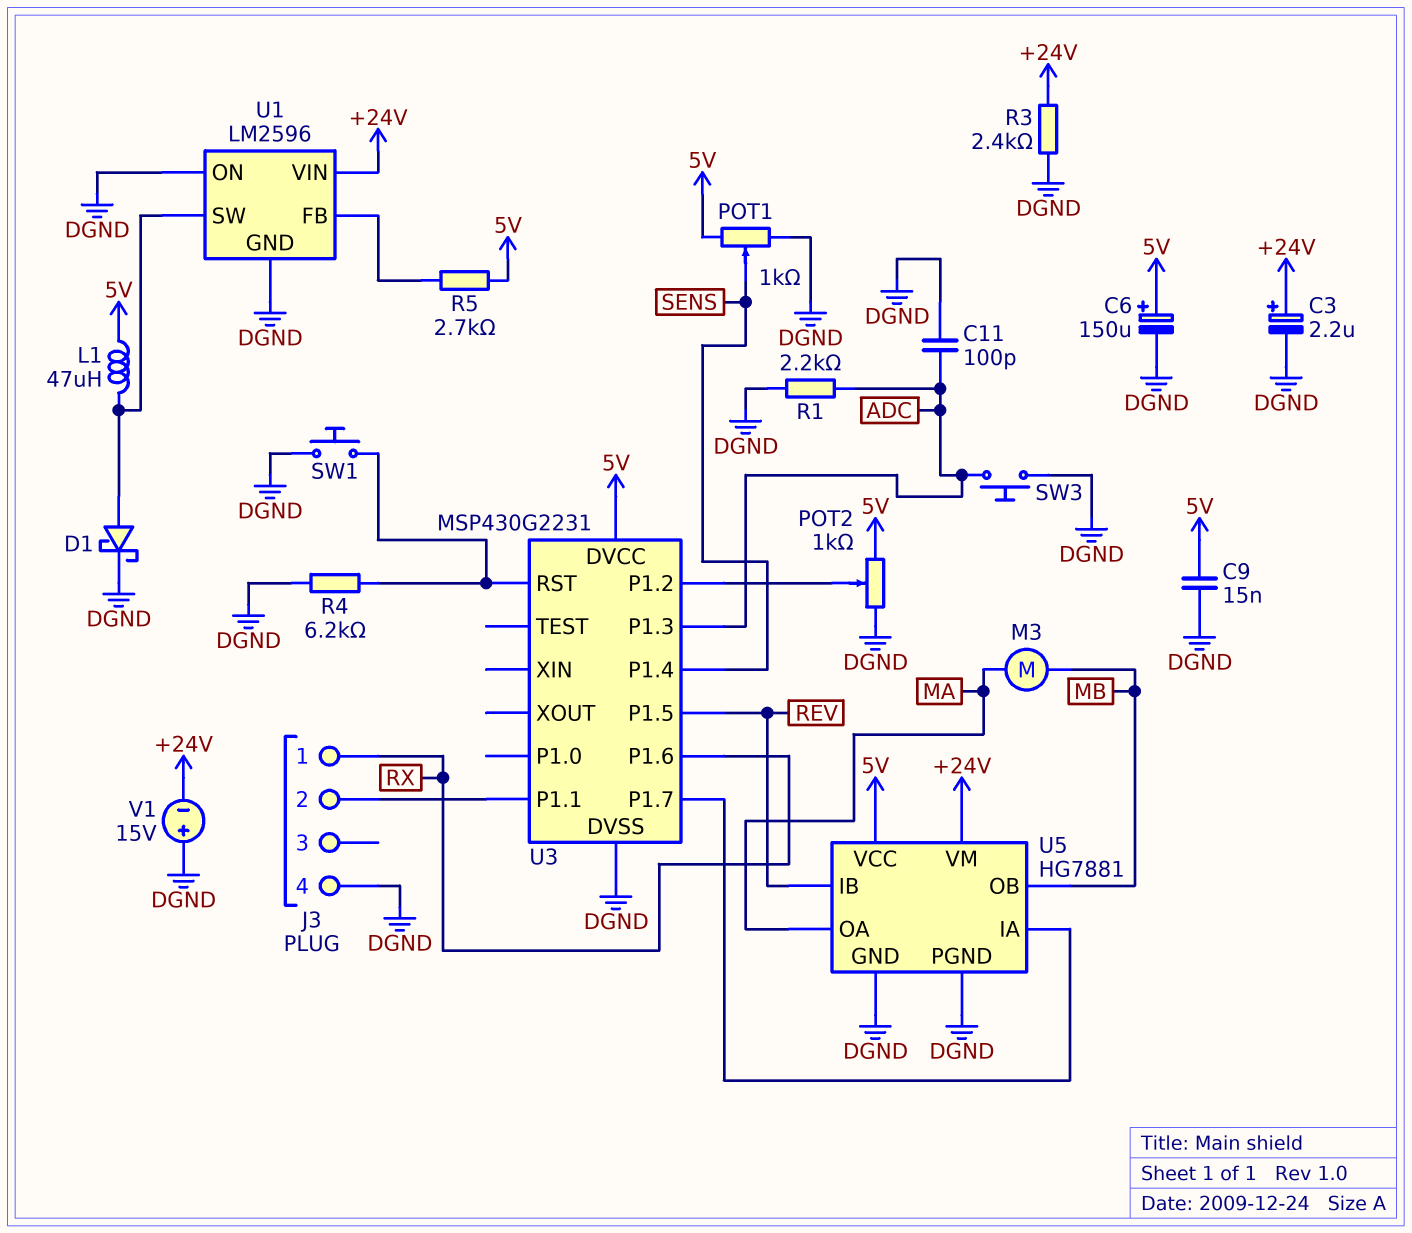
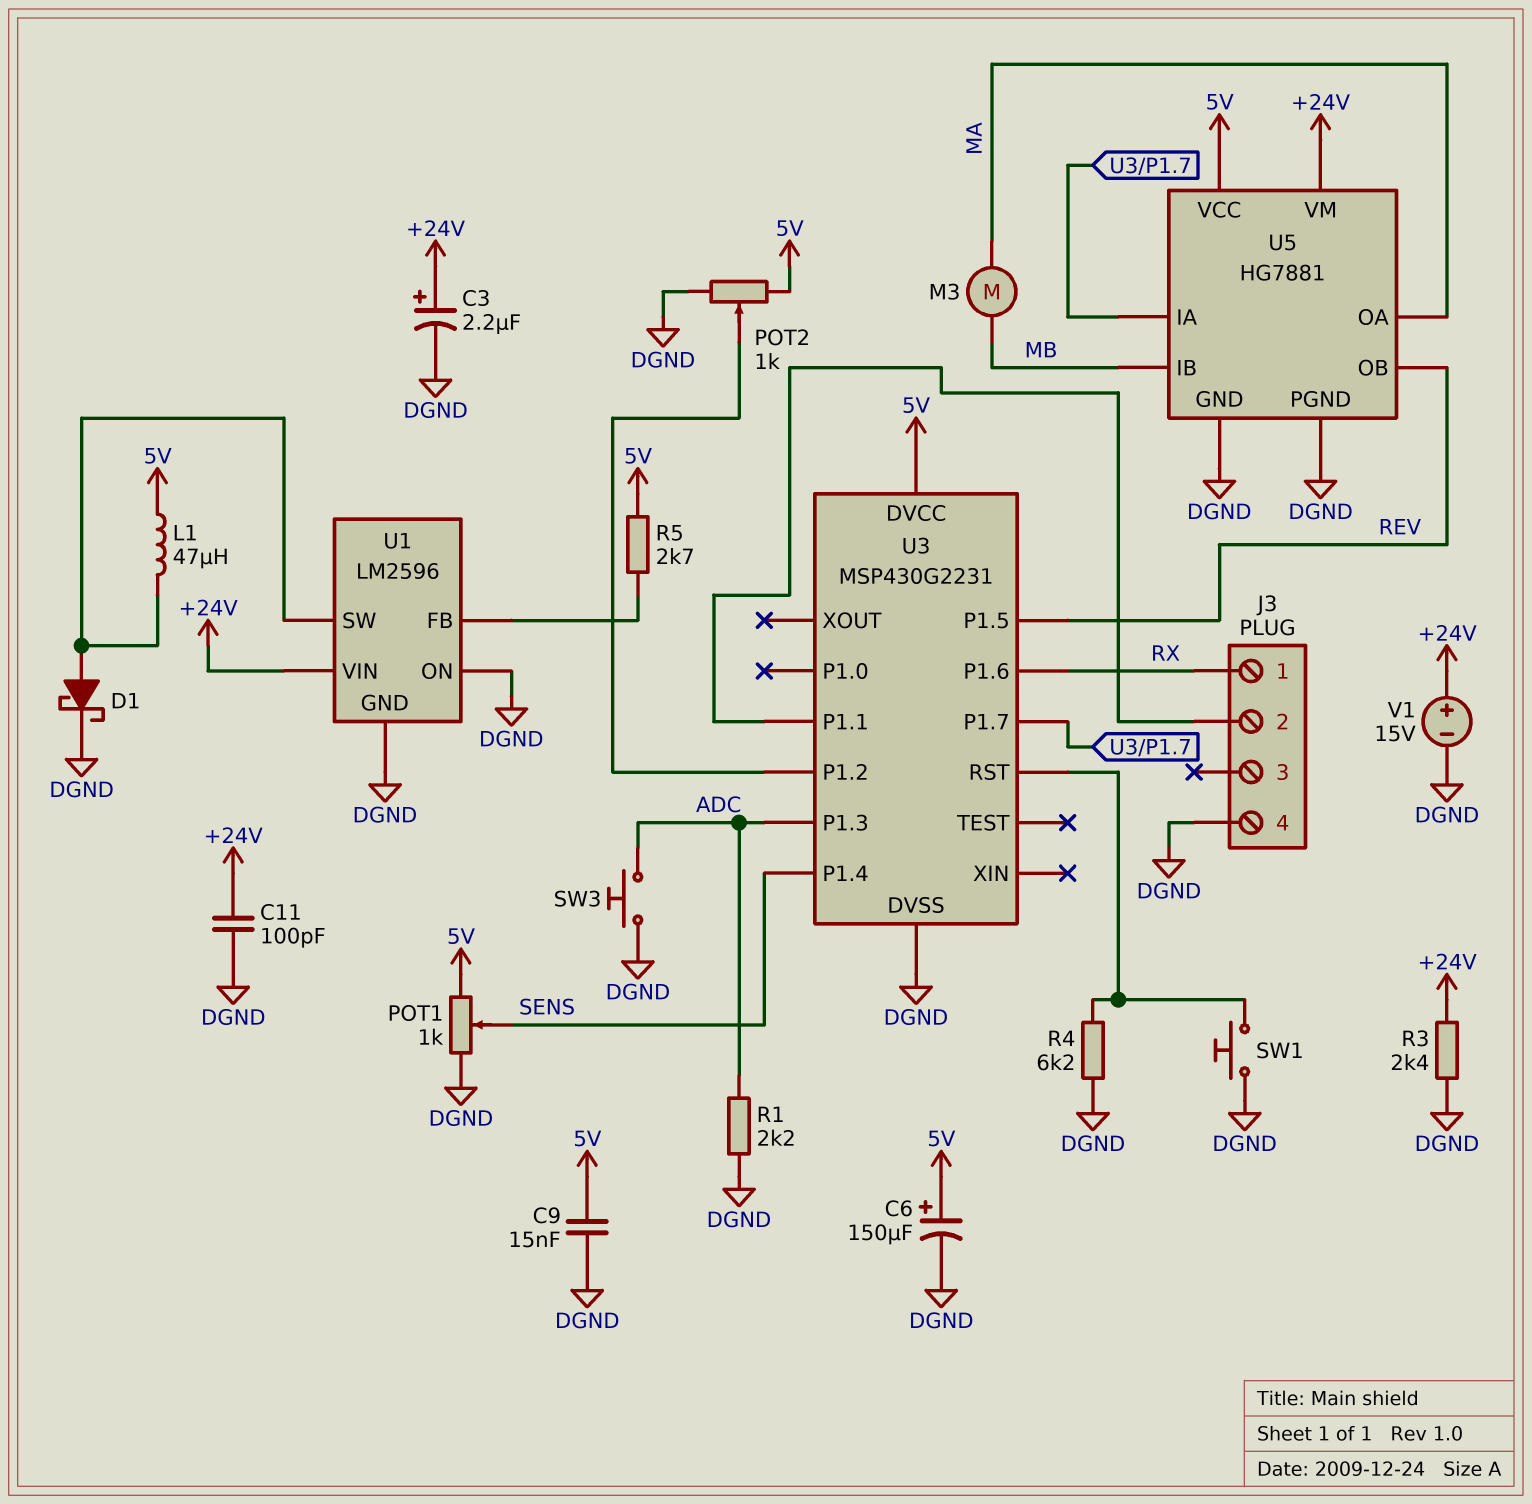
C11: 100pF (ADC, DGND) -> 100pF (+24V, DGND)
U5 pin IB: REV -> MB
U5 pin OB: MB -> REV
V1: 15V (plus DGND, minus +24V) -> 15V (plus +24V, minus DGND)

